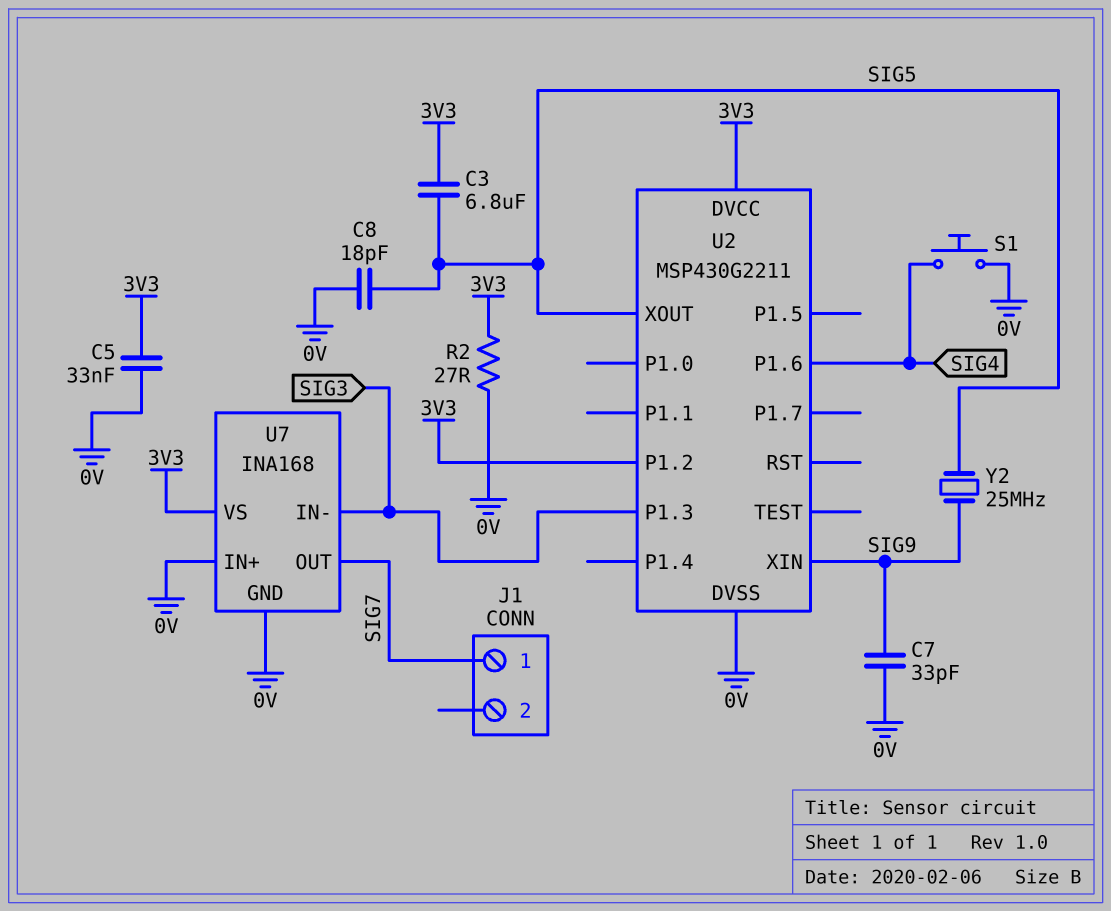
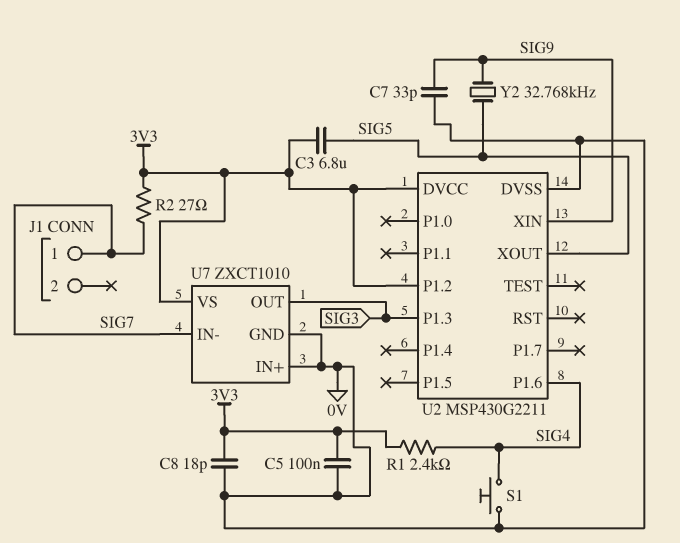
C5: 33nF (0V, 3V3) -> 100nF (0V, 3V3)
C8: 18pF (0V, SIG5) -> 18pF (0V, 3V3)
R1: none -> 2.4k (3V3, SIG4)
R2: 27 (0V, 3V3) -> 27 (3V3, SIG7)
U7: INA168 -> ZXCT1010
U7 pin IN-: SIG3 -> SIG7
U7 pin OUT: SIG7 -> SIG3
Y2: 25MHz (SIG5, SIG9) -> 32.768kHz (SIG5, SIG9)

